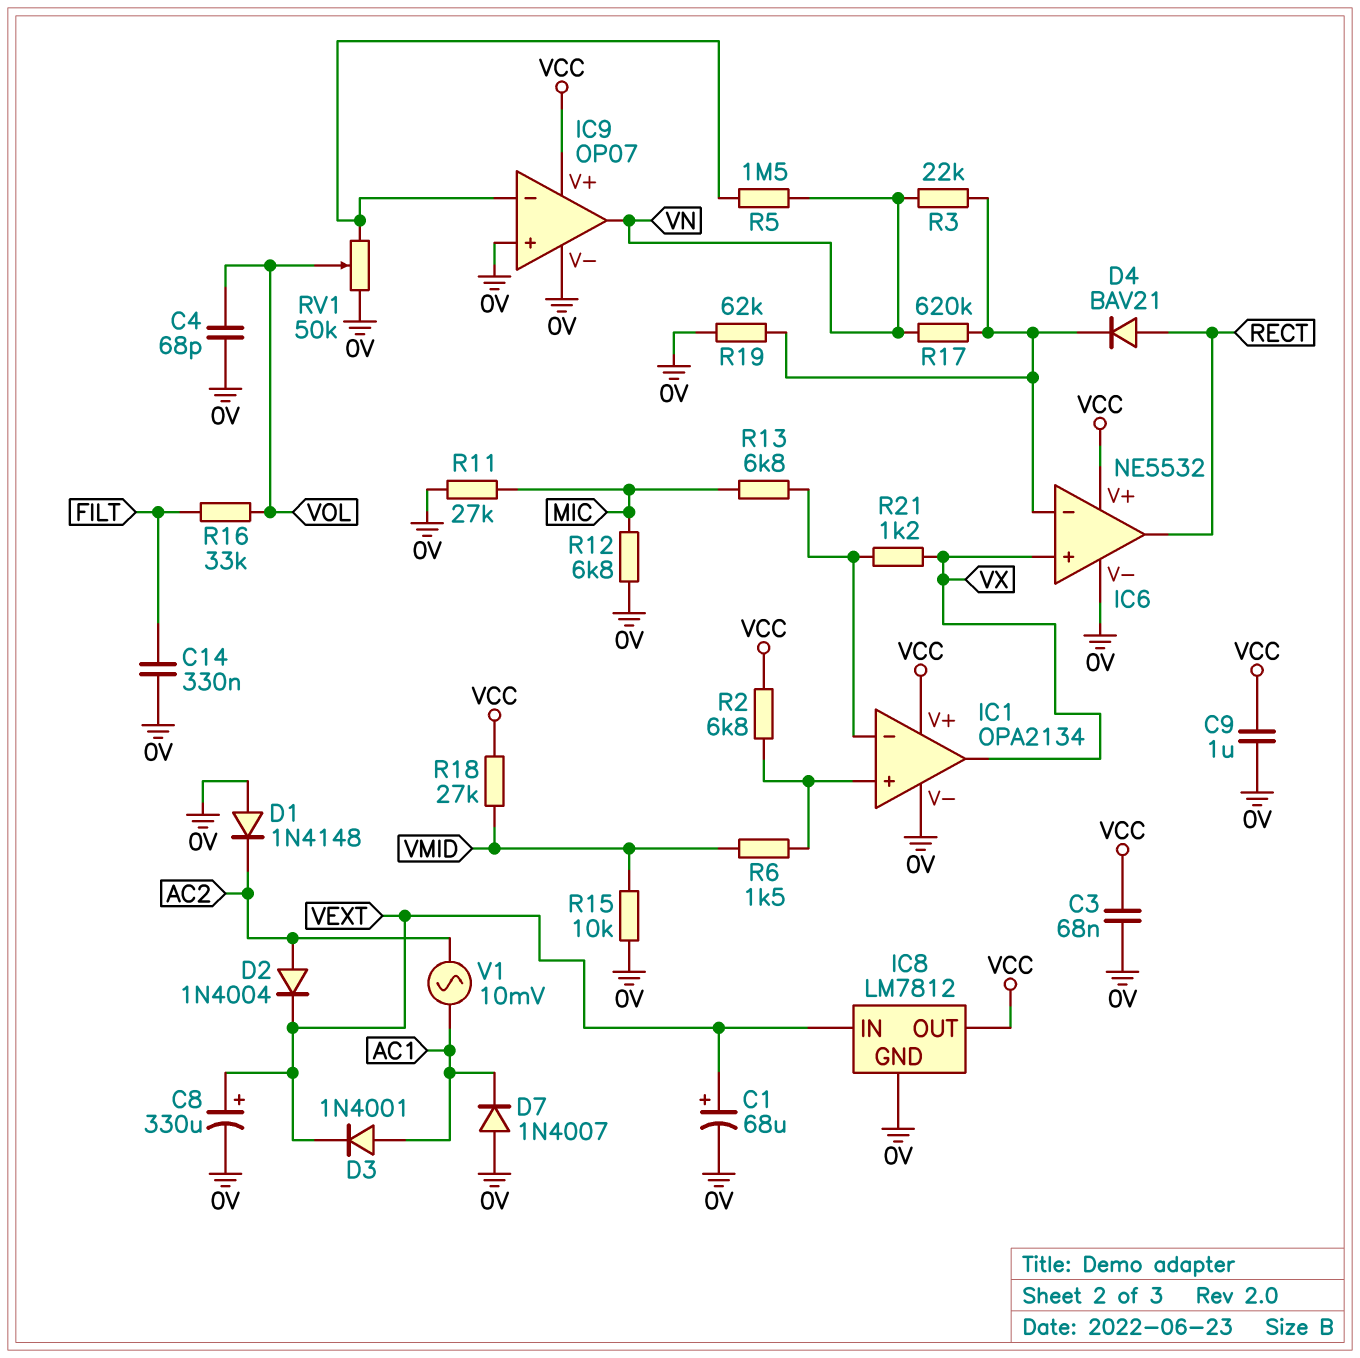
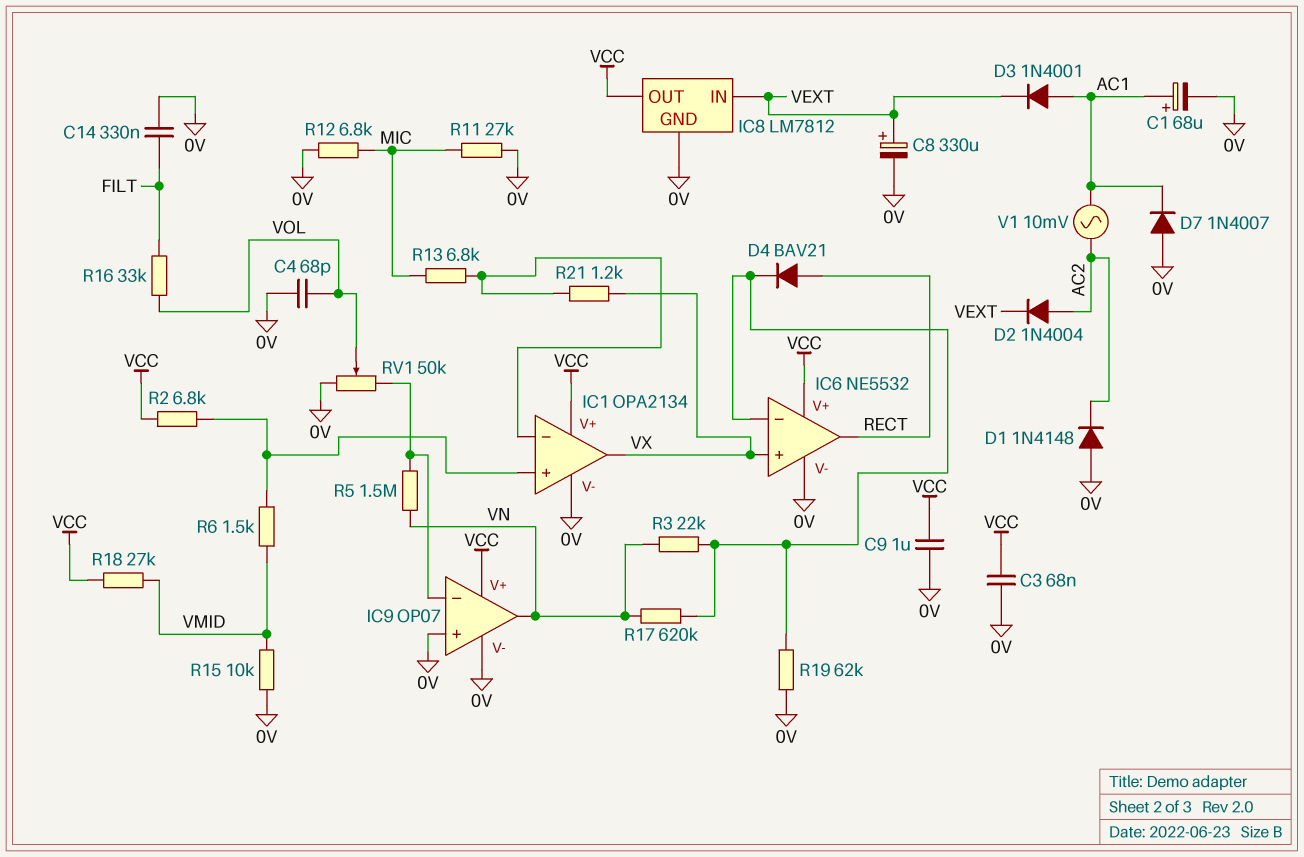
C1: 68uF (plus VEXT, minus 0V) -> 68uF (plus AC1, minus 0V)

